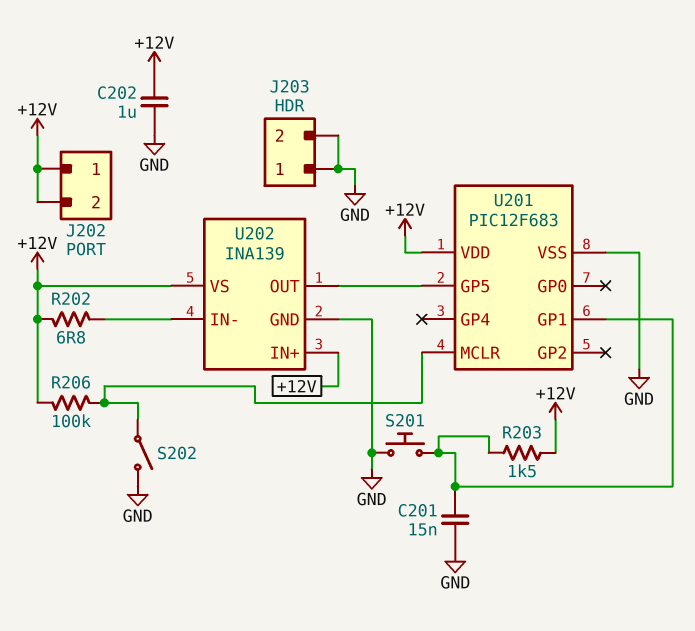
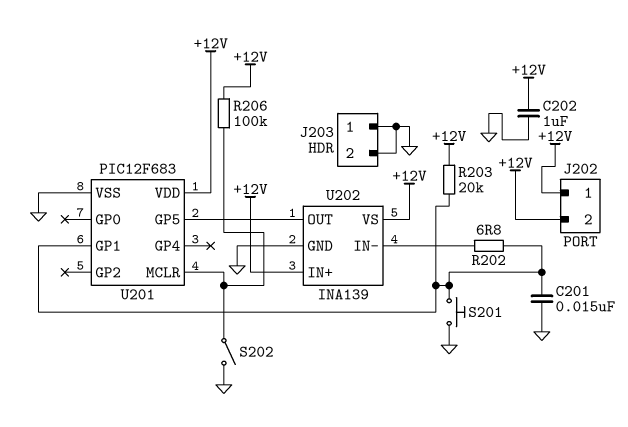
R202: 6.8 (+12V, U202/IN-) -> 6.8 (U201/GP1, U202/IN-)
R203: 1.5k (+12V, U201/GP1) -> 20k (+12V, U201/GP1)

